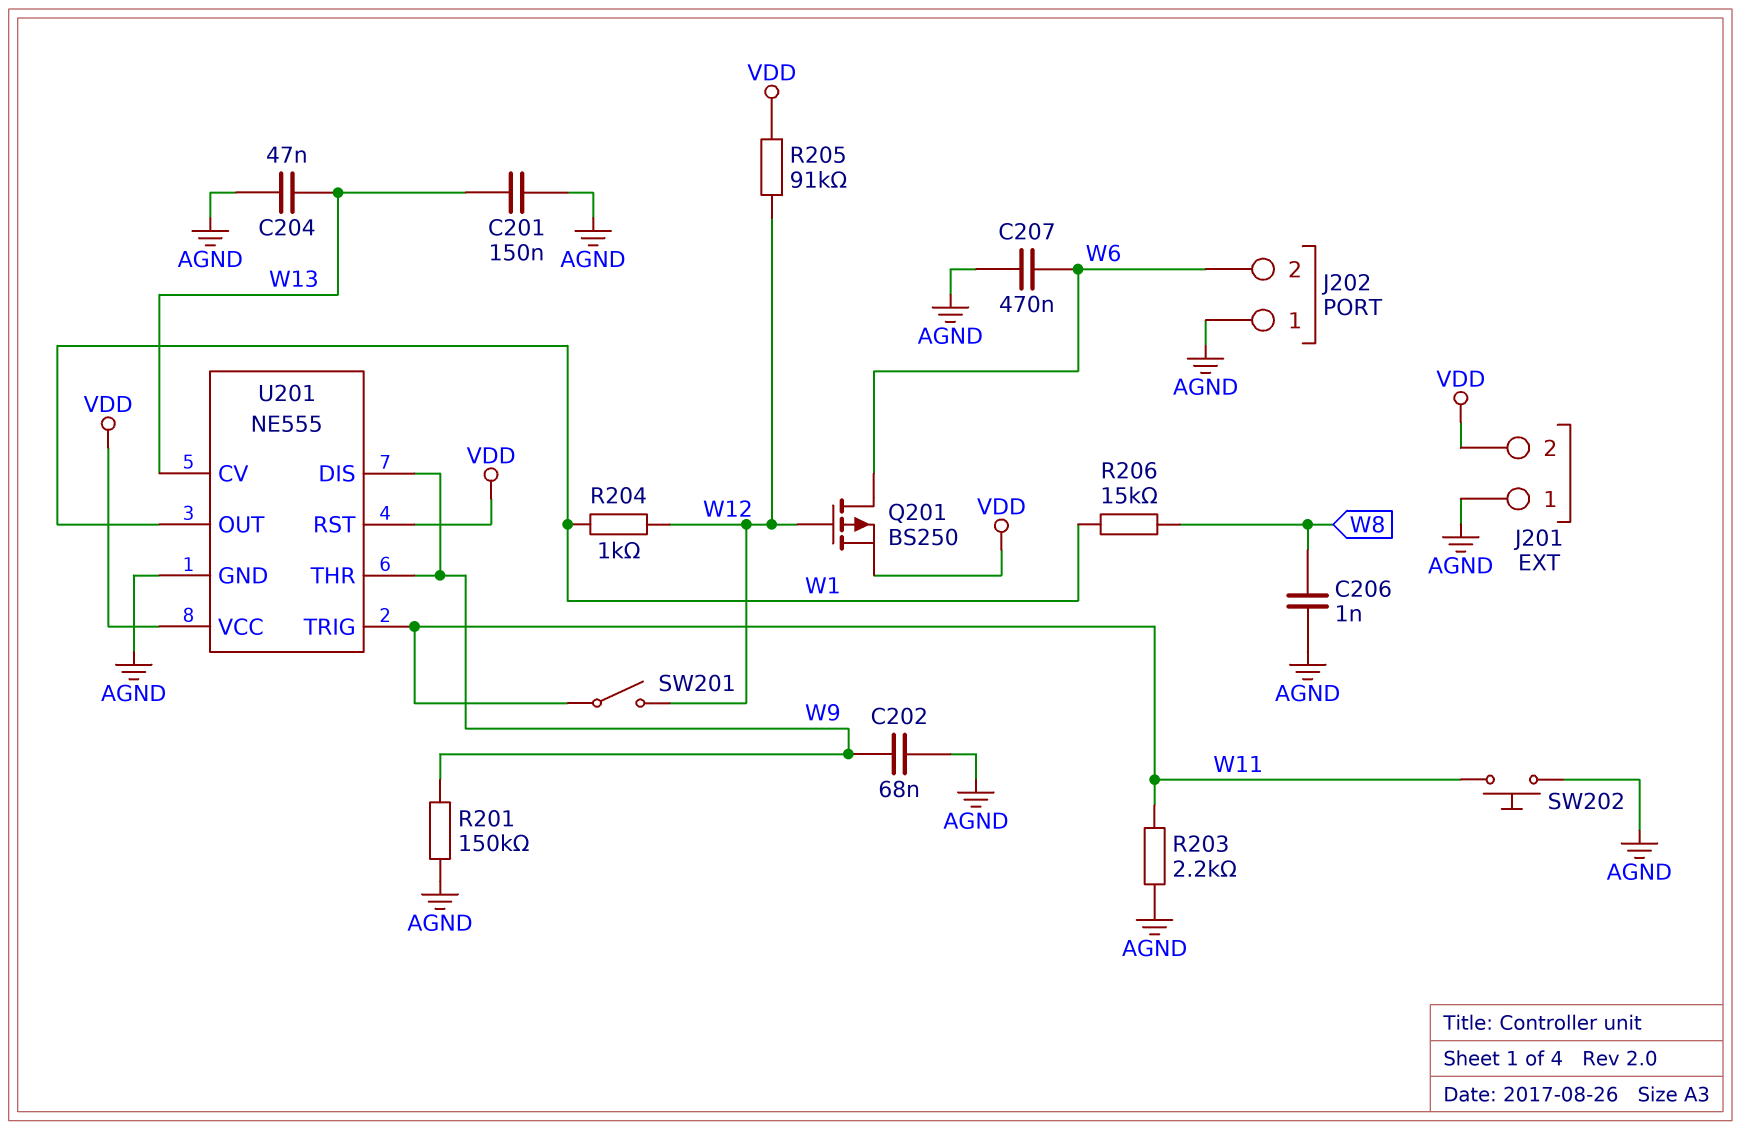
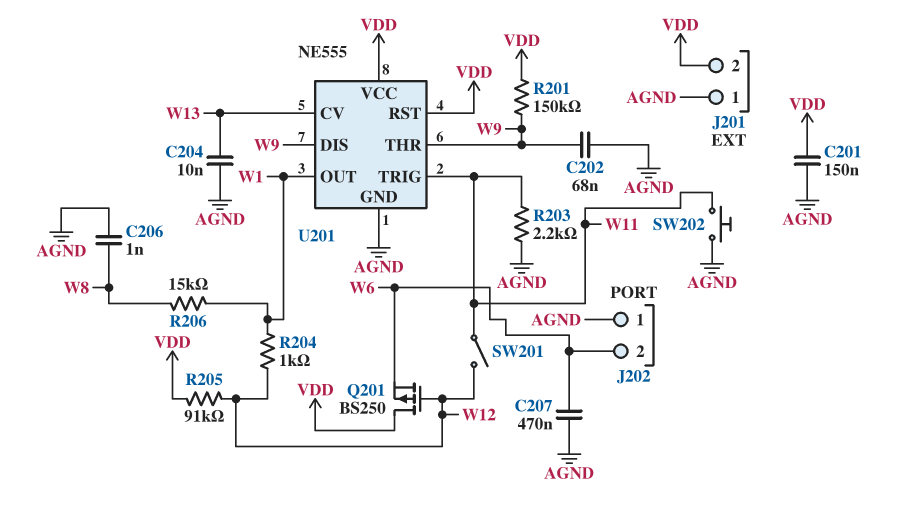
C201: 150nF (AGND, W13) -> 150nF (AGND, VDD)
C204: 47nF (AGND, W13) -> 10nF (AGND, W13)
Q201: PMOS BS250 (G W12, D W6, S VDD) -> PMOS BS250 (G W12, D VDD, S W6)
R201: 150k (AGND, W9) -> 150k (VDD, W9)

